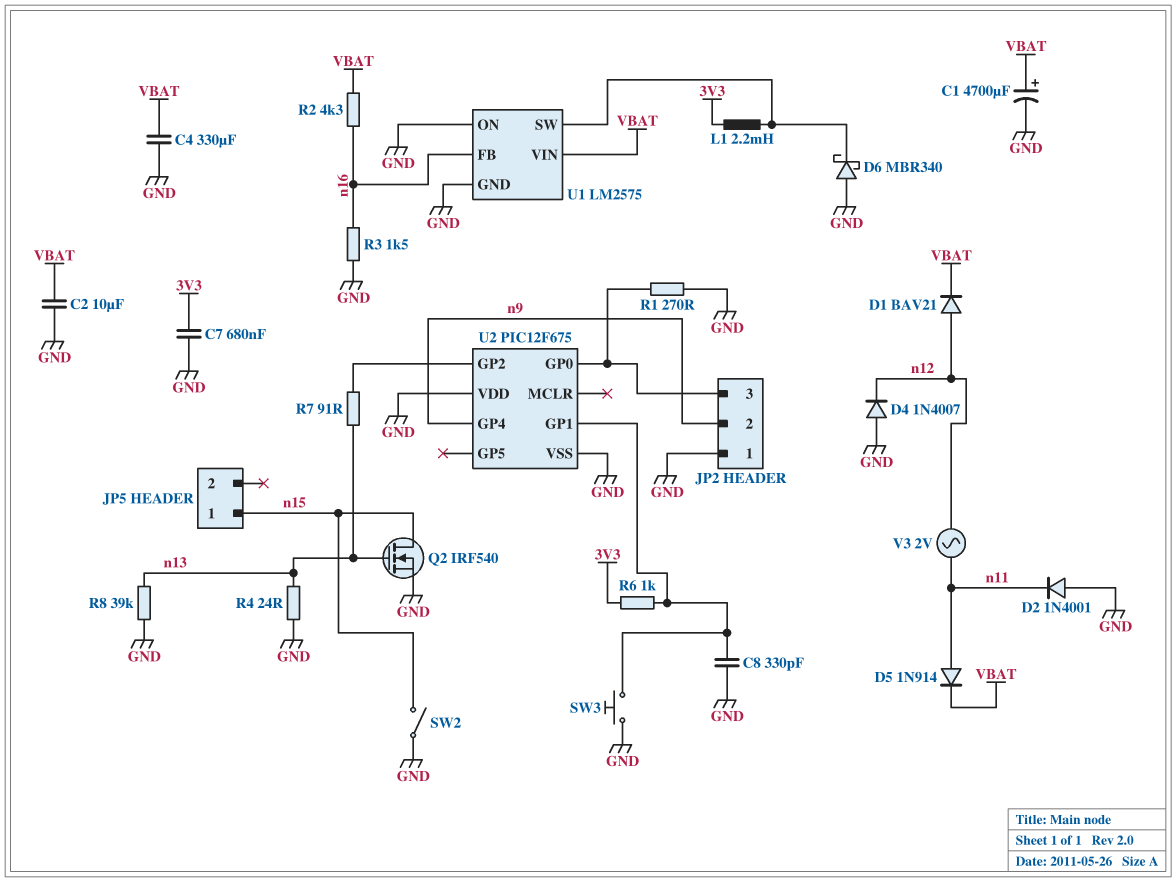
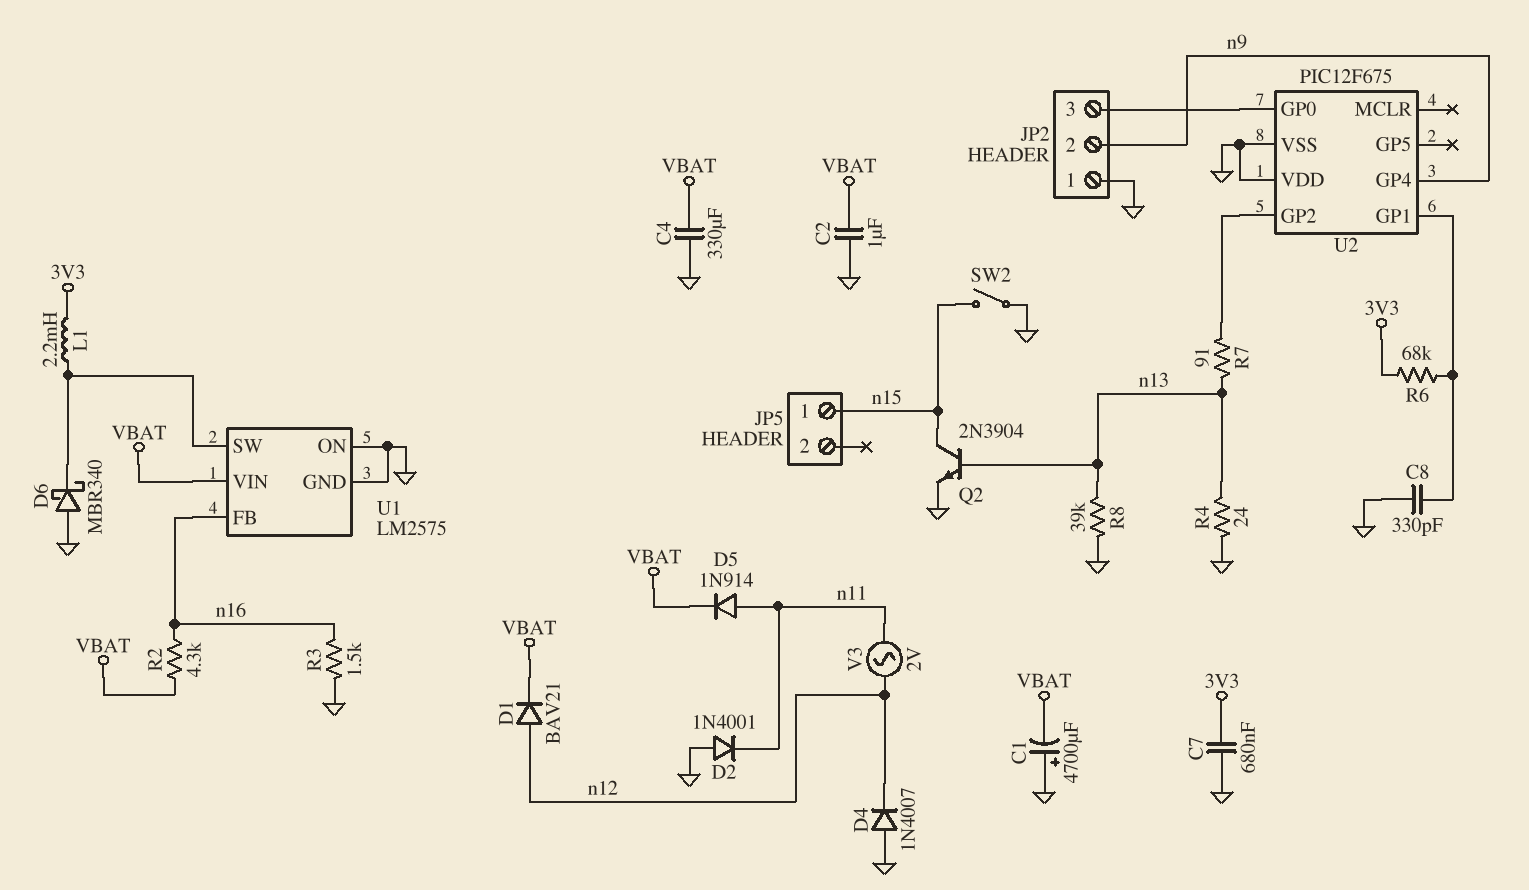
C1: 4700uF (plus VBAT, minus GND) -> 4700uF (plus GND, minus VBAT)
C2: 10uF (GND, VBAT) -> 1uF (GND, VBAT)
Q2: NMOS IRF540 (G n13, D n15, S GND) -> NPN 2N3904 (B n13, C n15, E GND)
R1: 270 (GND, JP2/3) -> none
R6: 1k (3V3, U2/GP1) -> 68k (3V3, U2/GP1)
SW3: button (GND, U2/GP1) -> none

